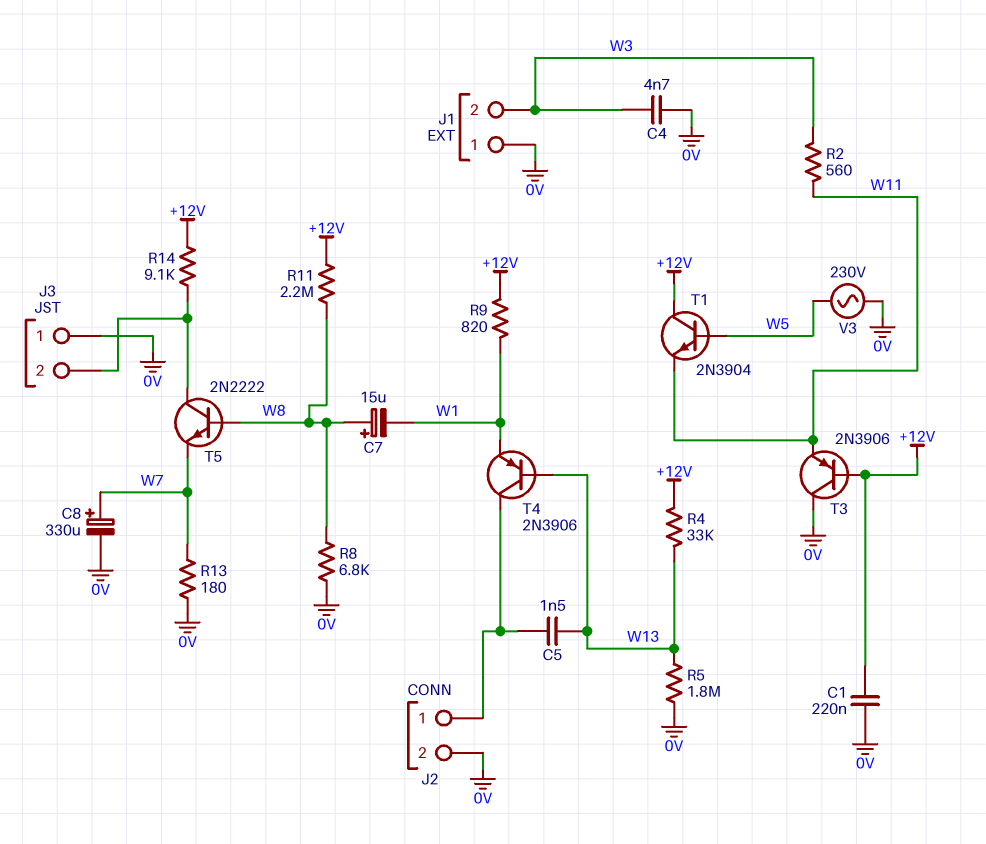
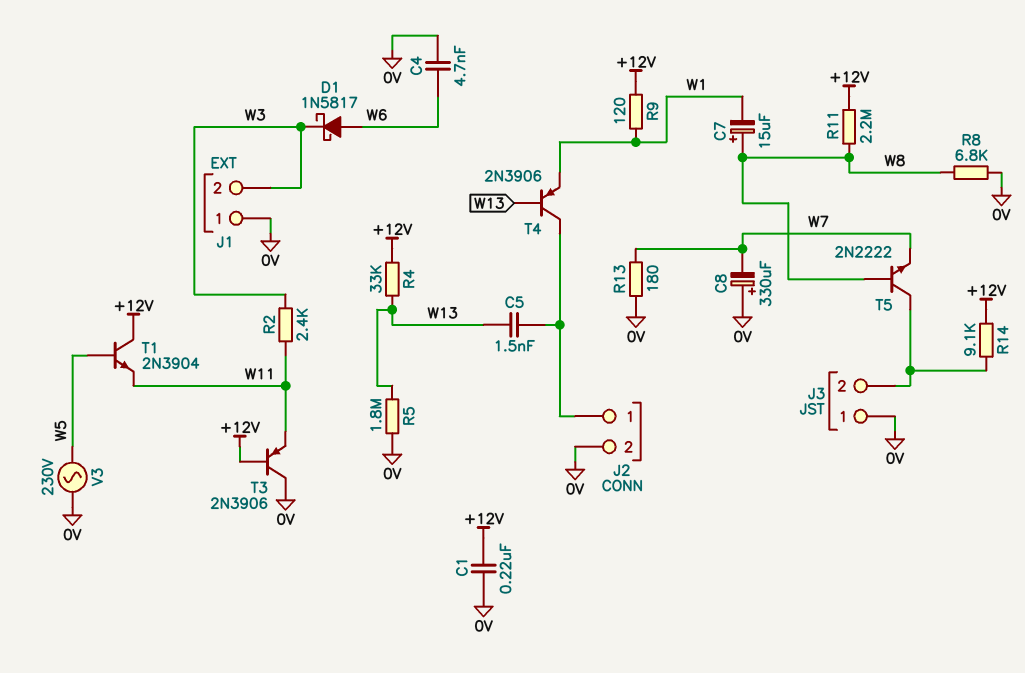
C4: 4.7nF (0V, W3) -> 4.7nF (0V, W6)
C8: 330uF (plus W7, minus 0V) -> 330uF (plus 0V, minus W7)
D1: none -> schottky 1N5817 (A W6, K W3)
R2: 560 (W3, W11) -> 2.4k (W3, W11)
R9: 820 (+12V, W1) -> 120 (+12V, W1)

